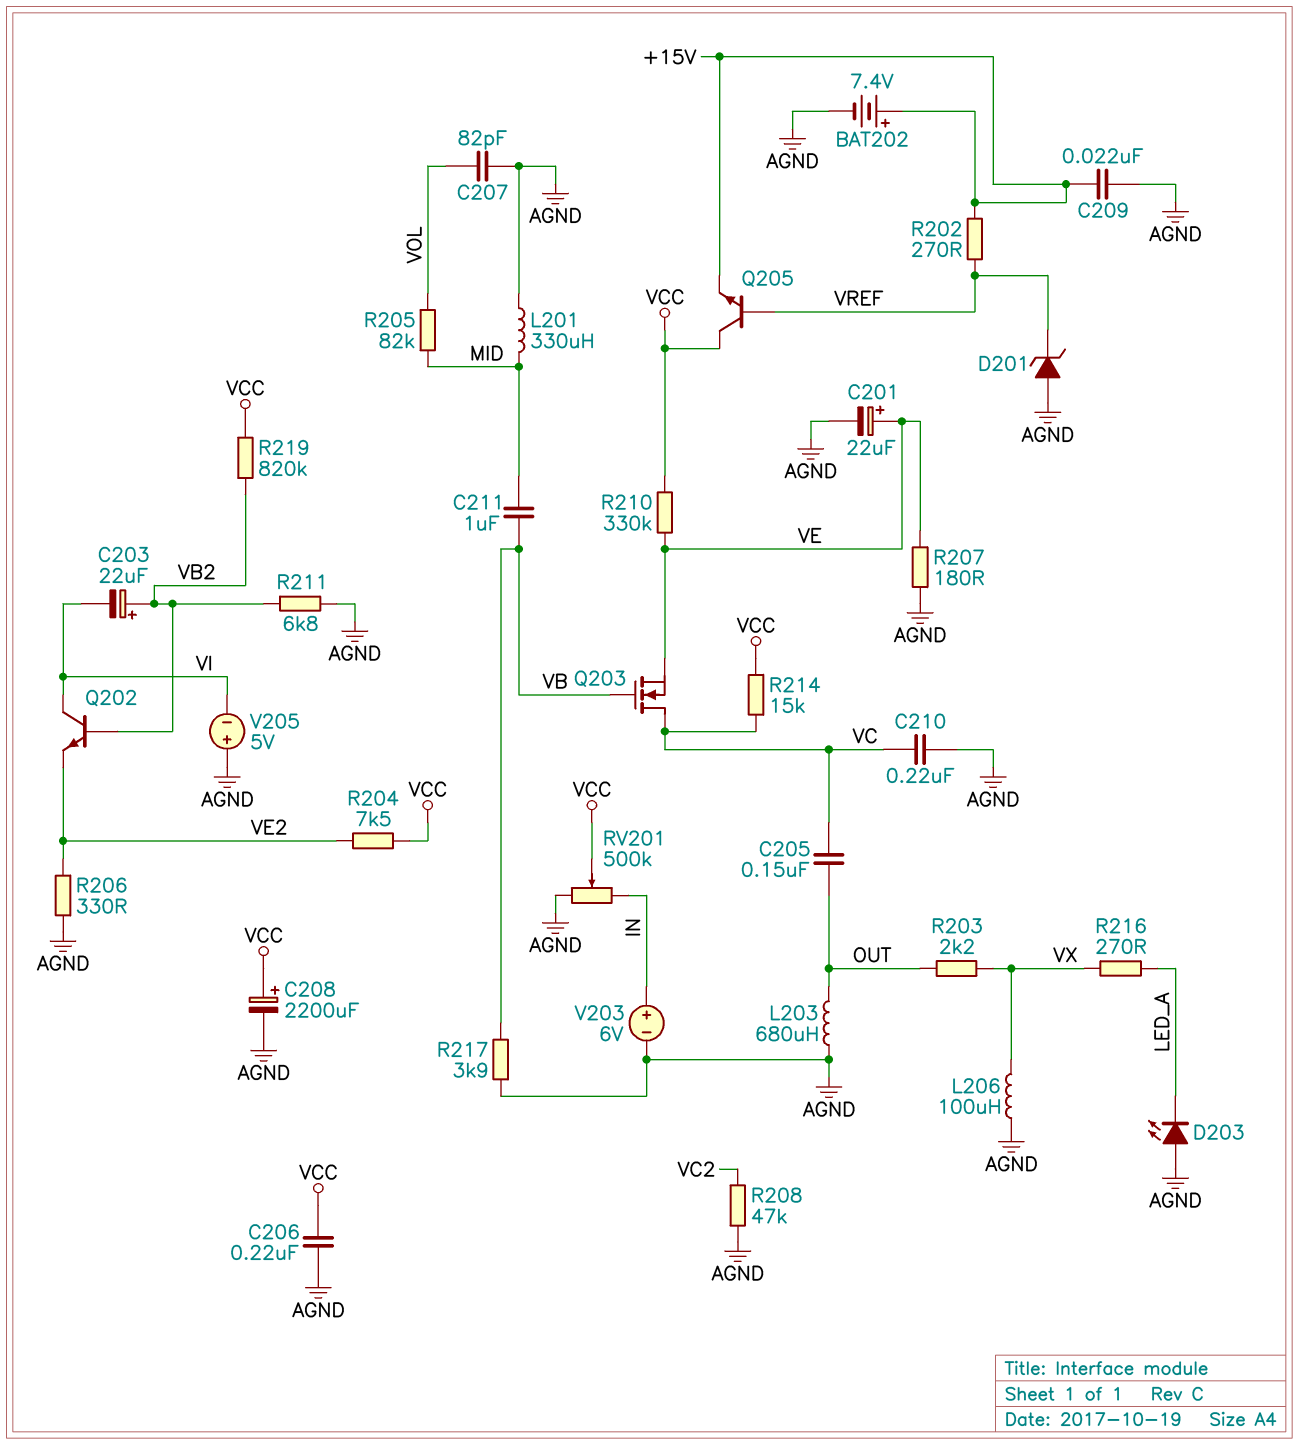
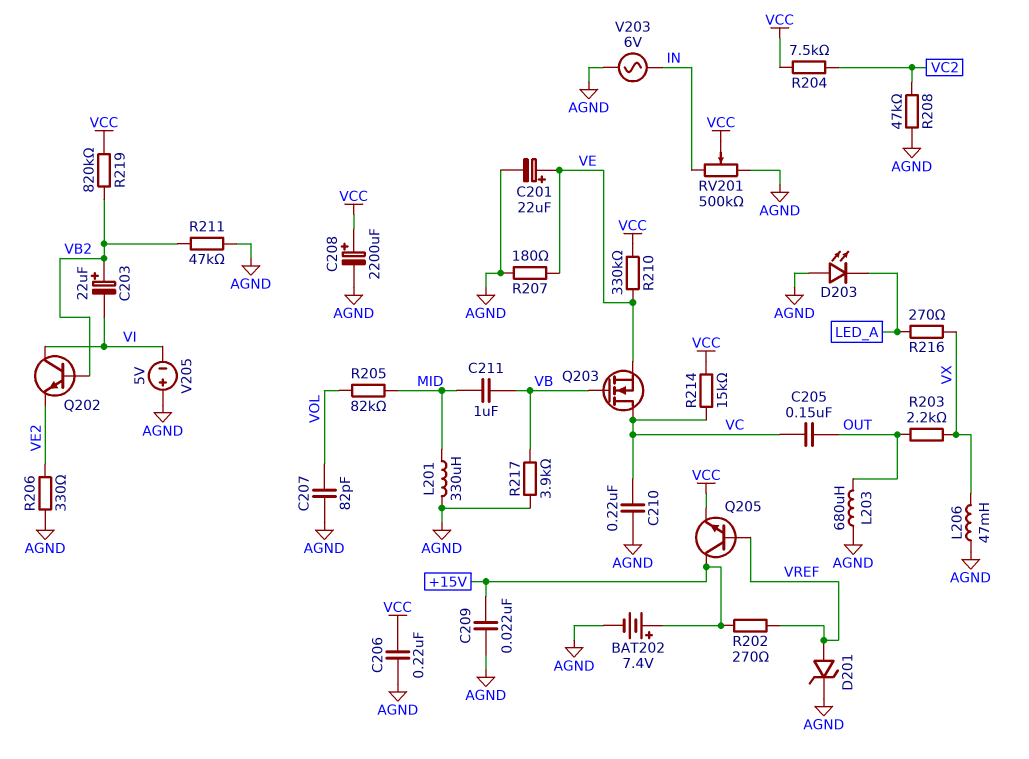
D201: zener (A AGND, K VREF) -> zener (A VREF, K AGND)
L206: 100uH (AGND, VX) -> 47mH (AGND, VX)
Q205: NPN (B VREF, C VCC, E +15V) -> NPN (B VREF, C +15V, E VCC)
R204: 7.5k (VCC, VE2) -> 7.5k (VC2, VCC)
R211: 6.8k (AGND, VB2) -> 47k (AGND, VB2)
V203: 6V (plus IN, minus AGND) -> AC 6V (AGND, IN)

